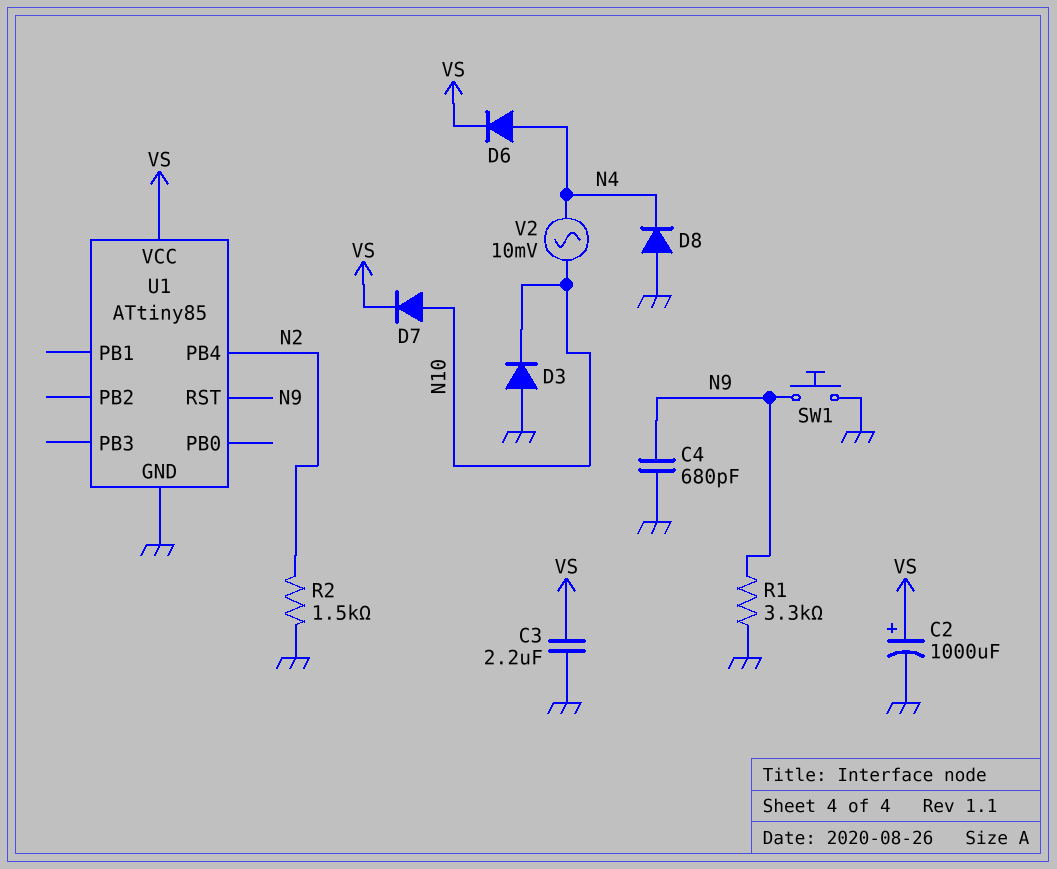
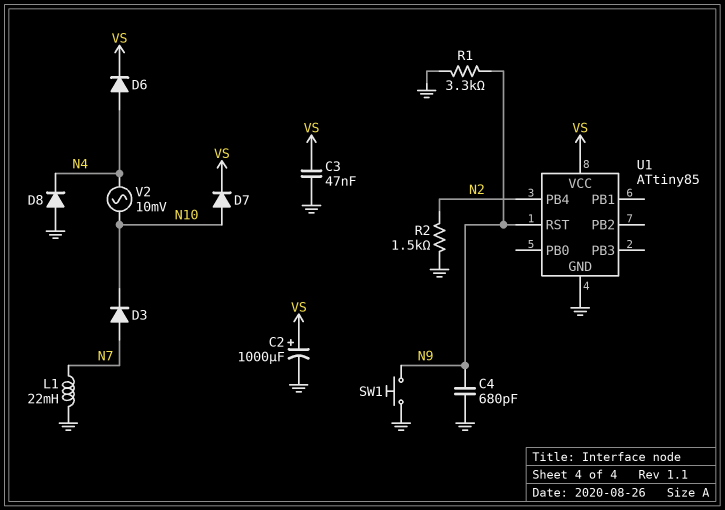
C3: 2.2uF (GND, VS) -> 47nF (GND, VS)
D3: diode (A GND, K N10) -> diode (A N7, K N10)
L1: none -> 22mH (GND, N7)

